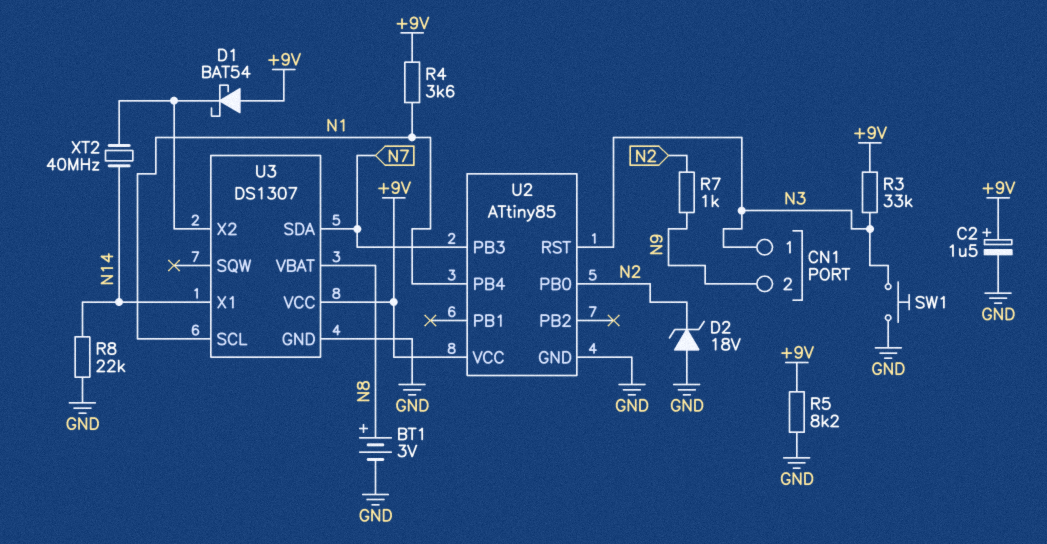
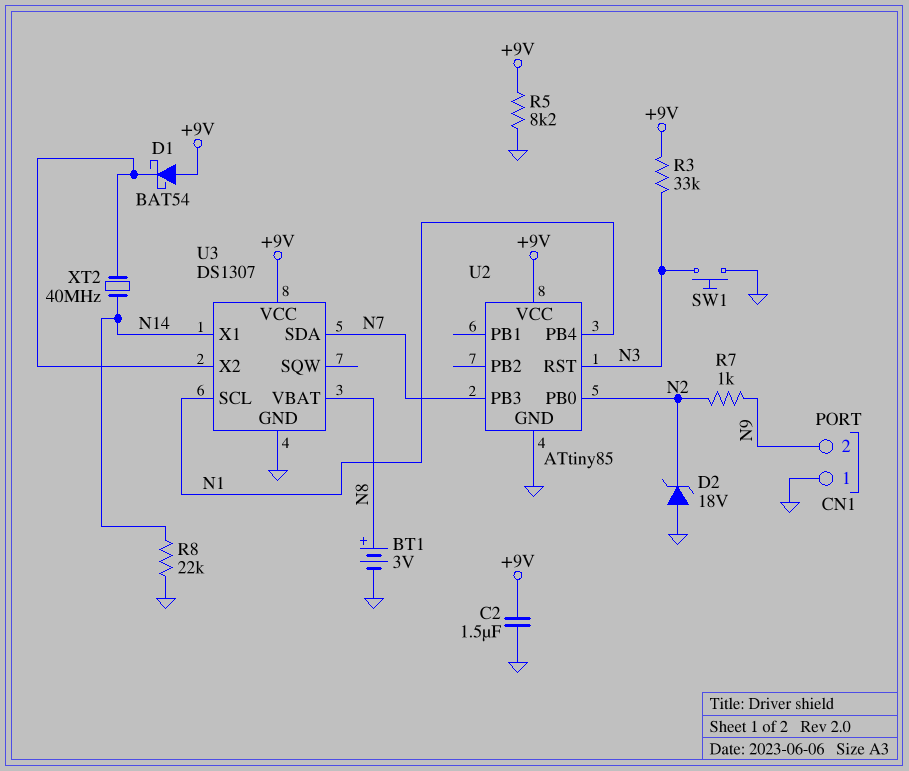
C2: 1.5uF (plus +9V, minus GND) -> 1.5uF (+9V, GND)
CN1 pin 1: N3 -> GND
R4: 3.6k (+9V, N1) -> none

